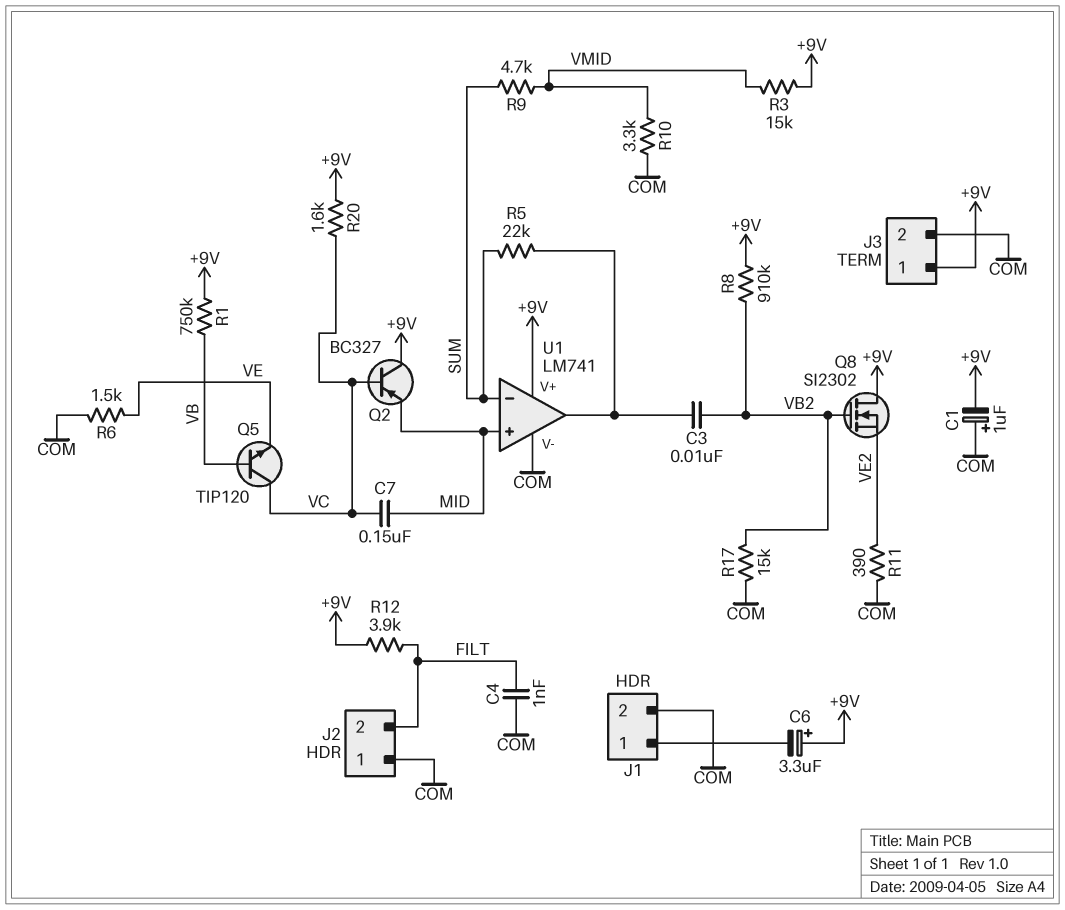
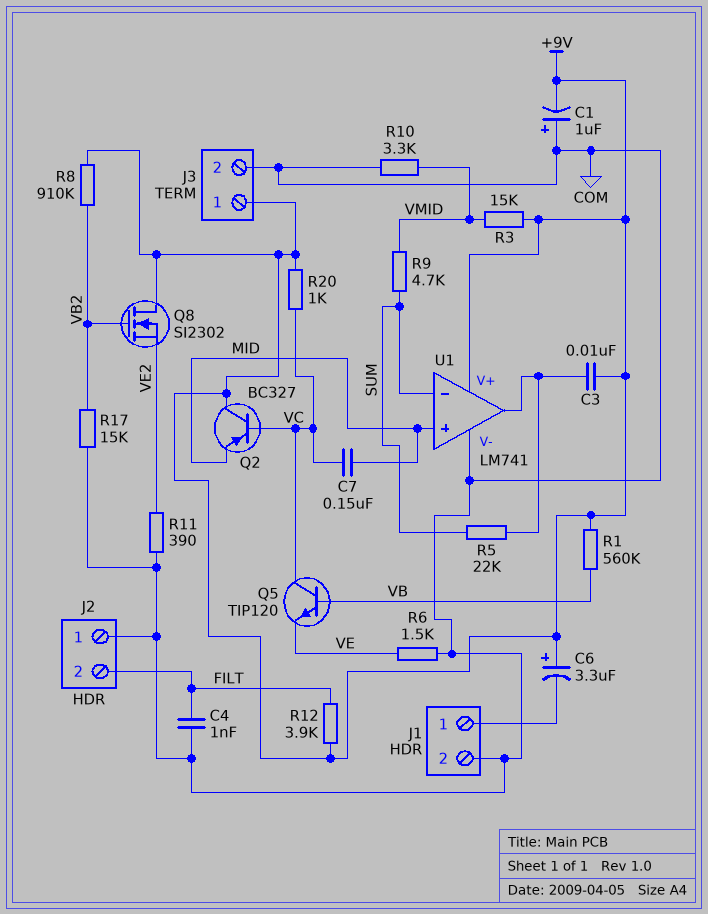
C3: 10nF (U1/out, VB2) -> 10nF (+9V, U1/out)
R1: 750k (+9V, VB) -> 560k (+9V, VB)
R20: 1.6k (+9V, VC) -> 1k (+9V, VC)

